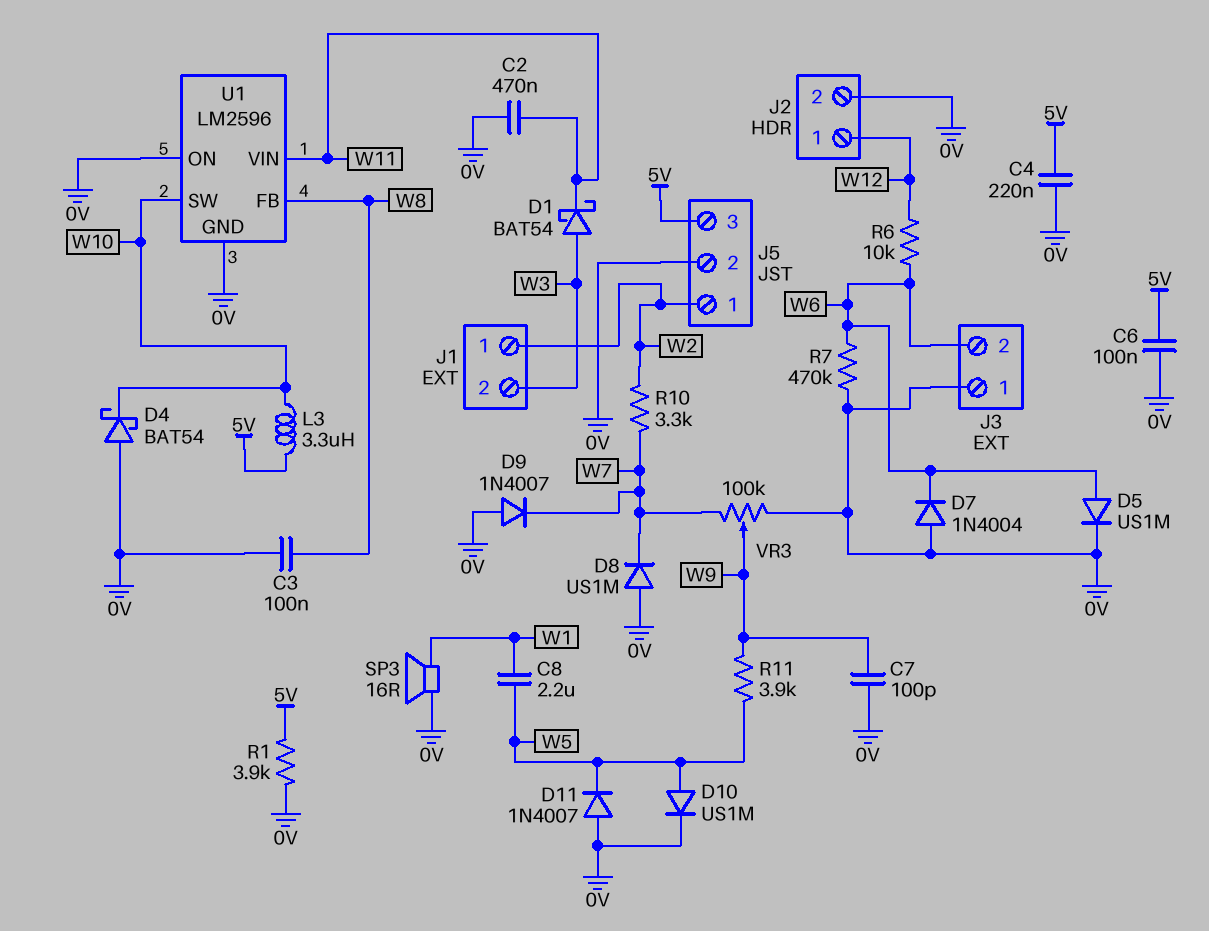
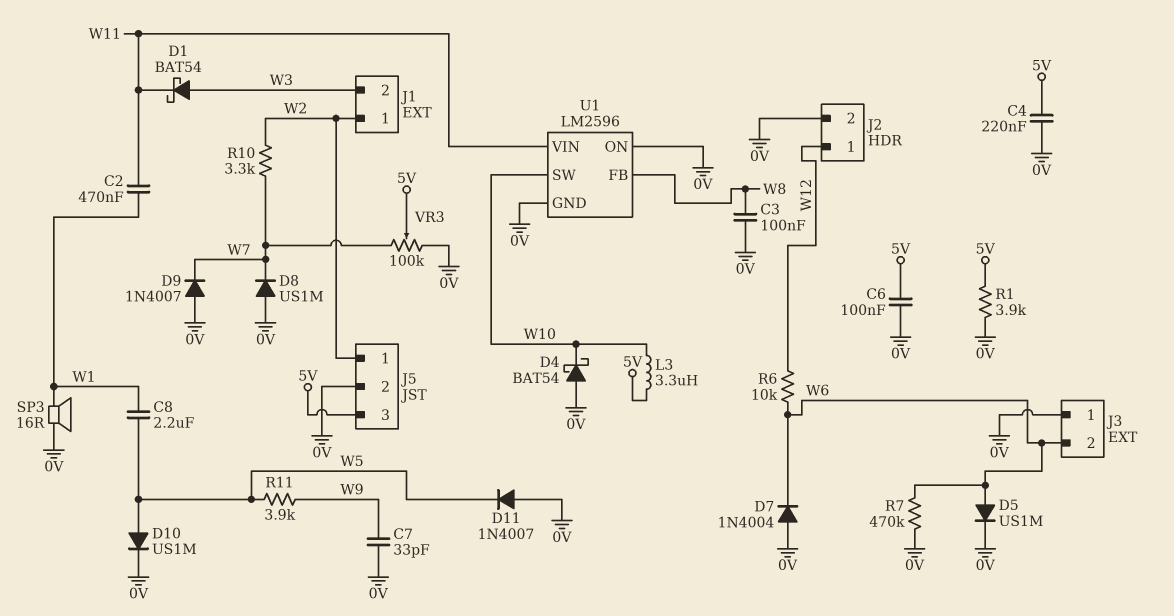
C2: 470nF (0V, W11) -> 470nF (W1, W11)
C7: 100pF (0V, W9) -> 33pF (0V, W9)
VR3: 100k (0V, W7, wiper W9) -> 100k (0V, W7, wiper 5V)

